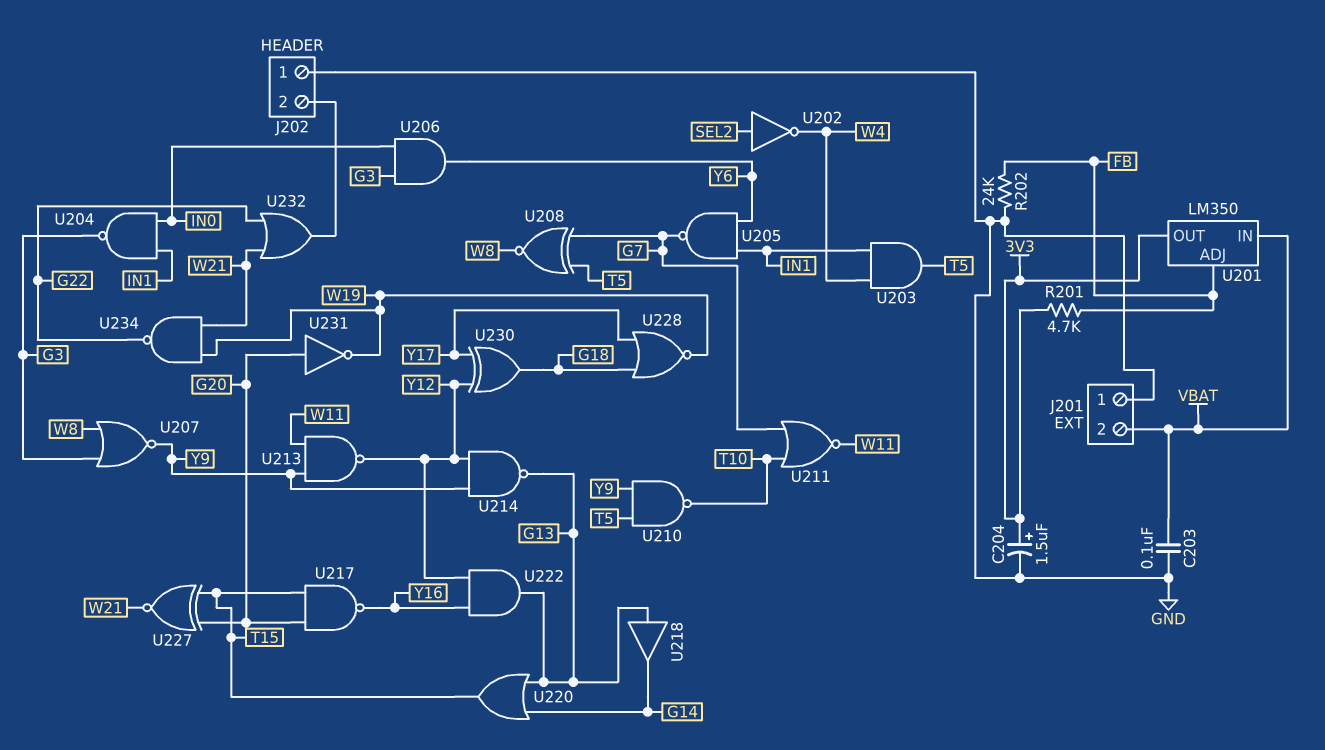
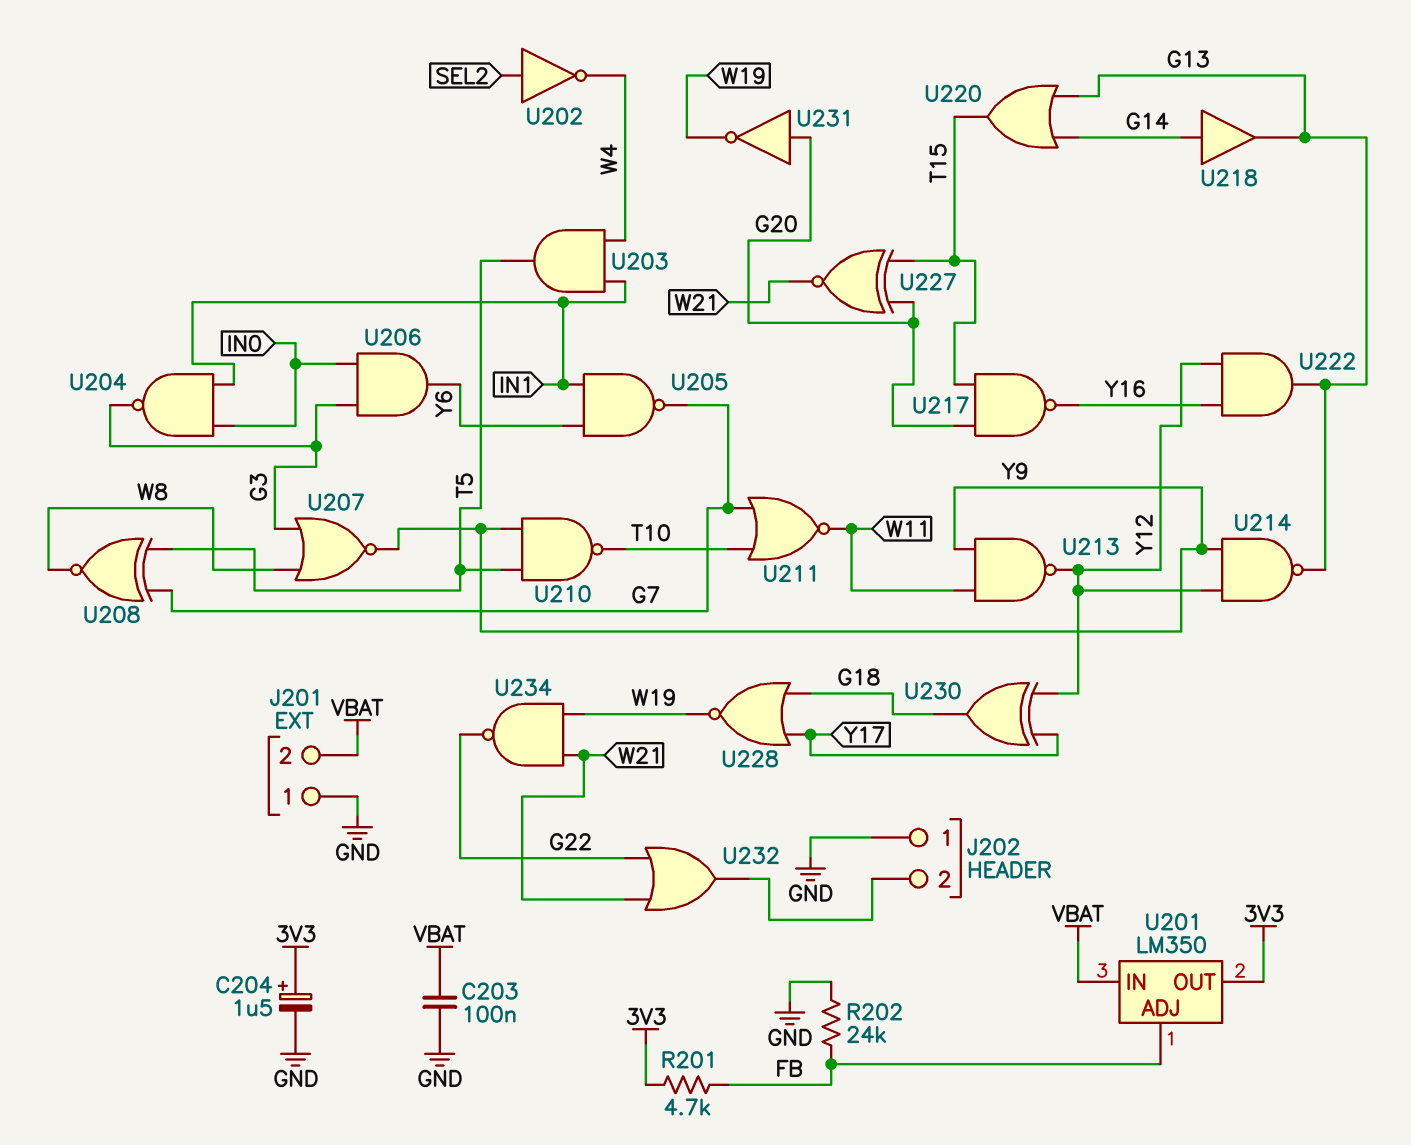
U218: buffer (in G13, out G14) -> buffer (in G14, out G13)

